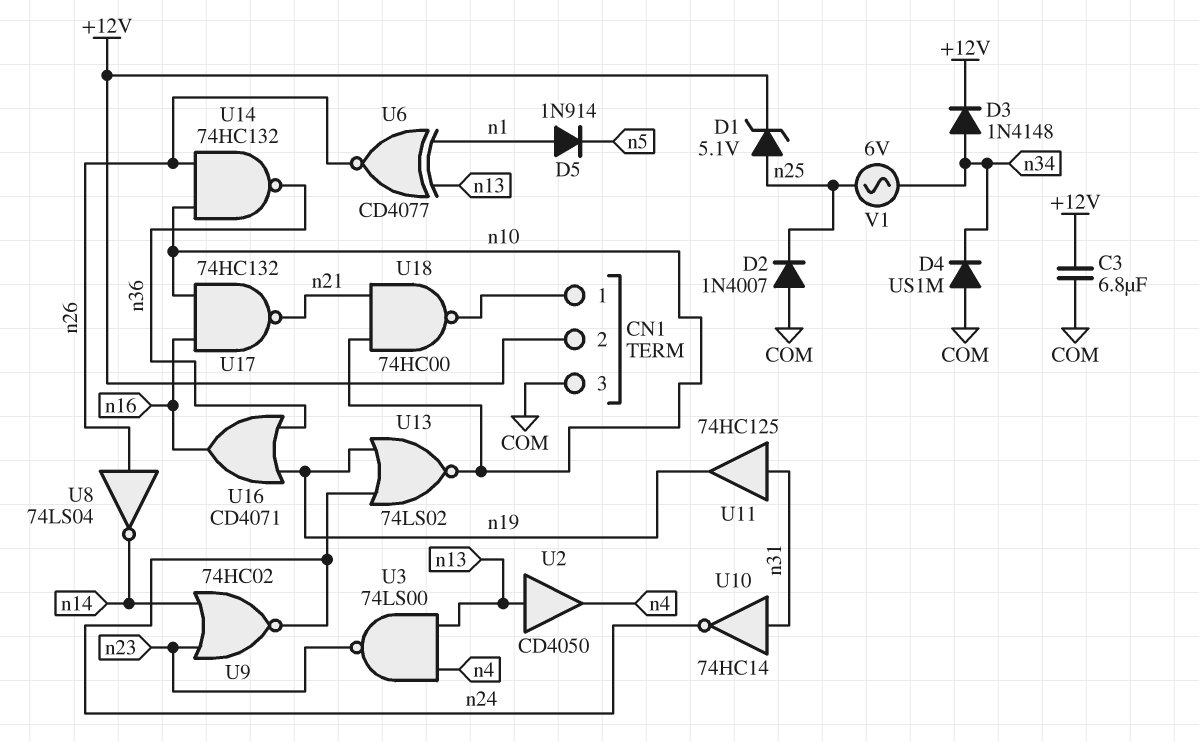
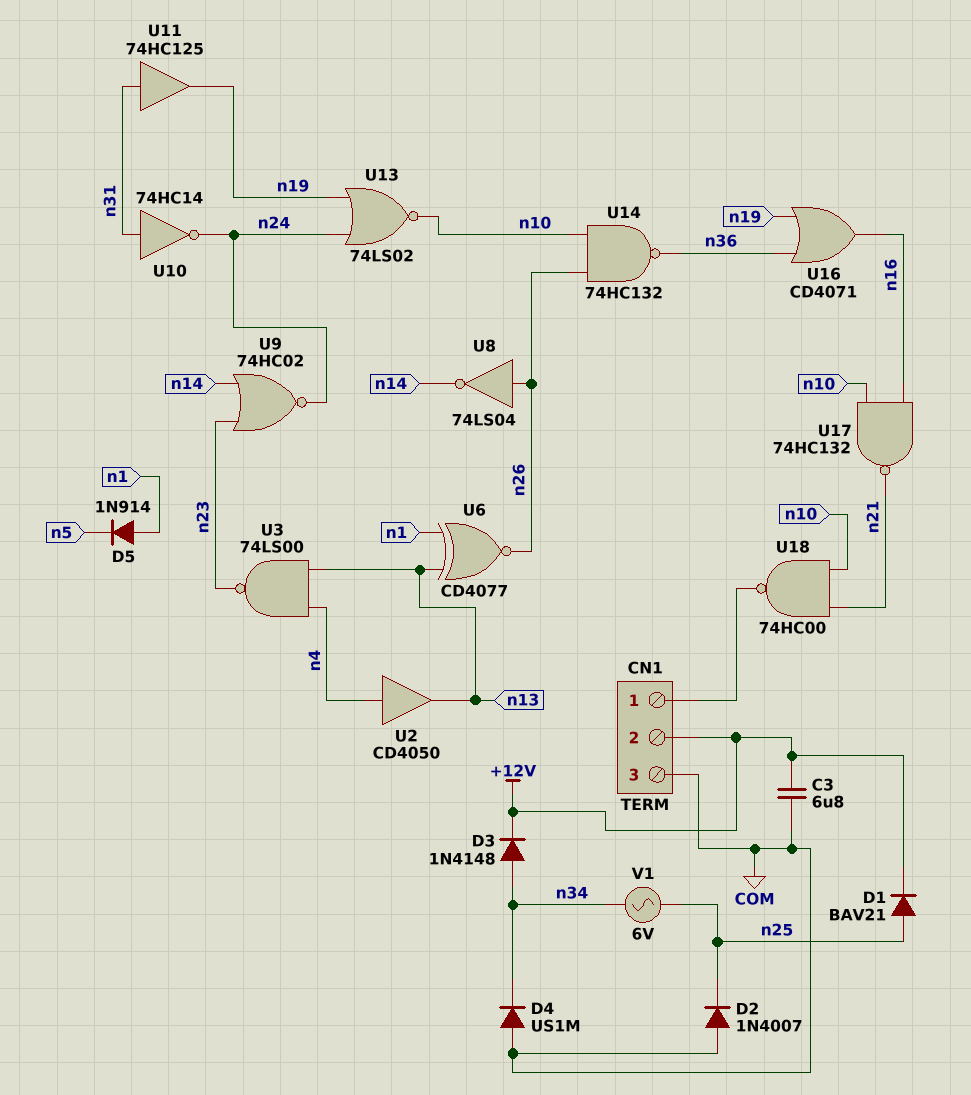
D1: zener 5.1V (A n25, K +12V) -> diode BAV21 (A n25, K +12V)
U2: buffer CD4050 (in n13, out n4) -> buffer CD4050 (in n4, out n13)

